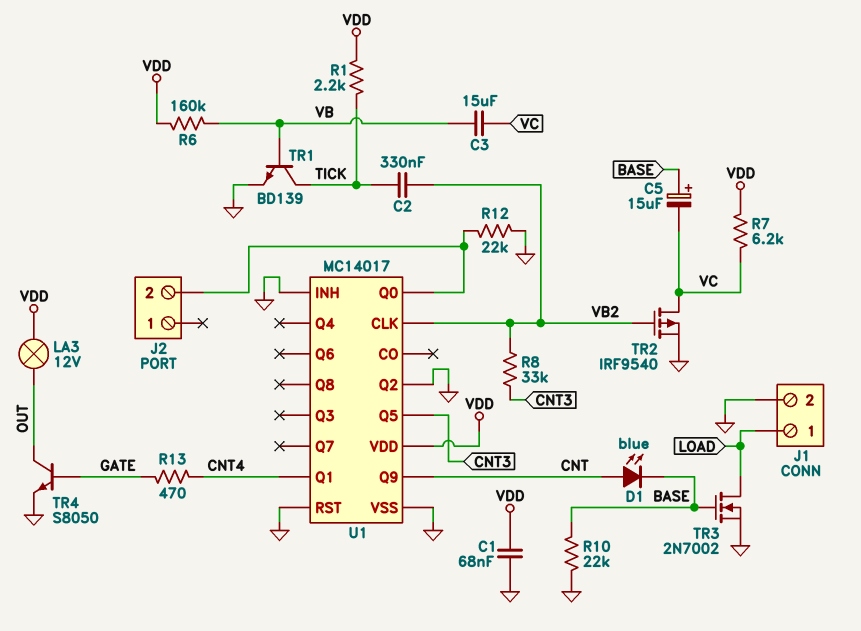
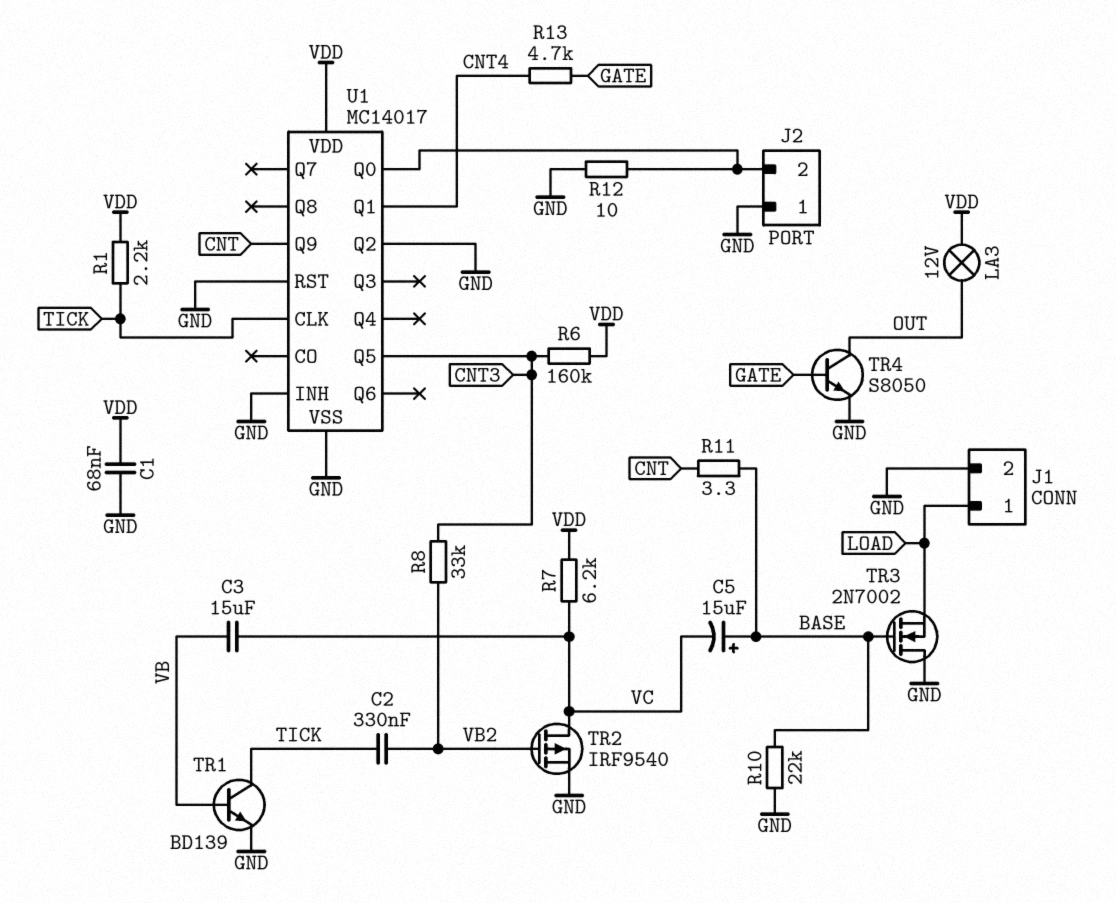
D1: LED blue (A CNT, K BASE) -> none
J2 pin 1: none -> GND
R6: 160k (VB, VDD) -> 160k (CNT3, VDD)
R11: none -> 3.3 (BASE, CNT)
R12: 22k (GND, J2/2) -> 10 (GND, J2/2)
R13: 470 (CNT4, GATE) -> 4.7k (CNT4, GATE)
TR3: NMOS 2N7002 (G BASE, D LOAD, S GND) -> NMOS 2N7002 (G BASE, D GND, S LOAD)
U1 pin CLK: VB2 -> TICK

